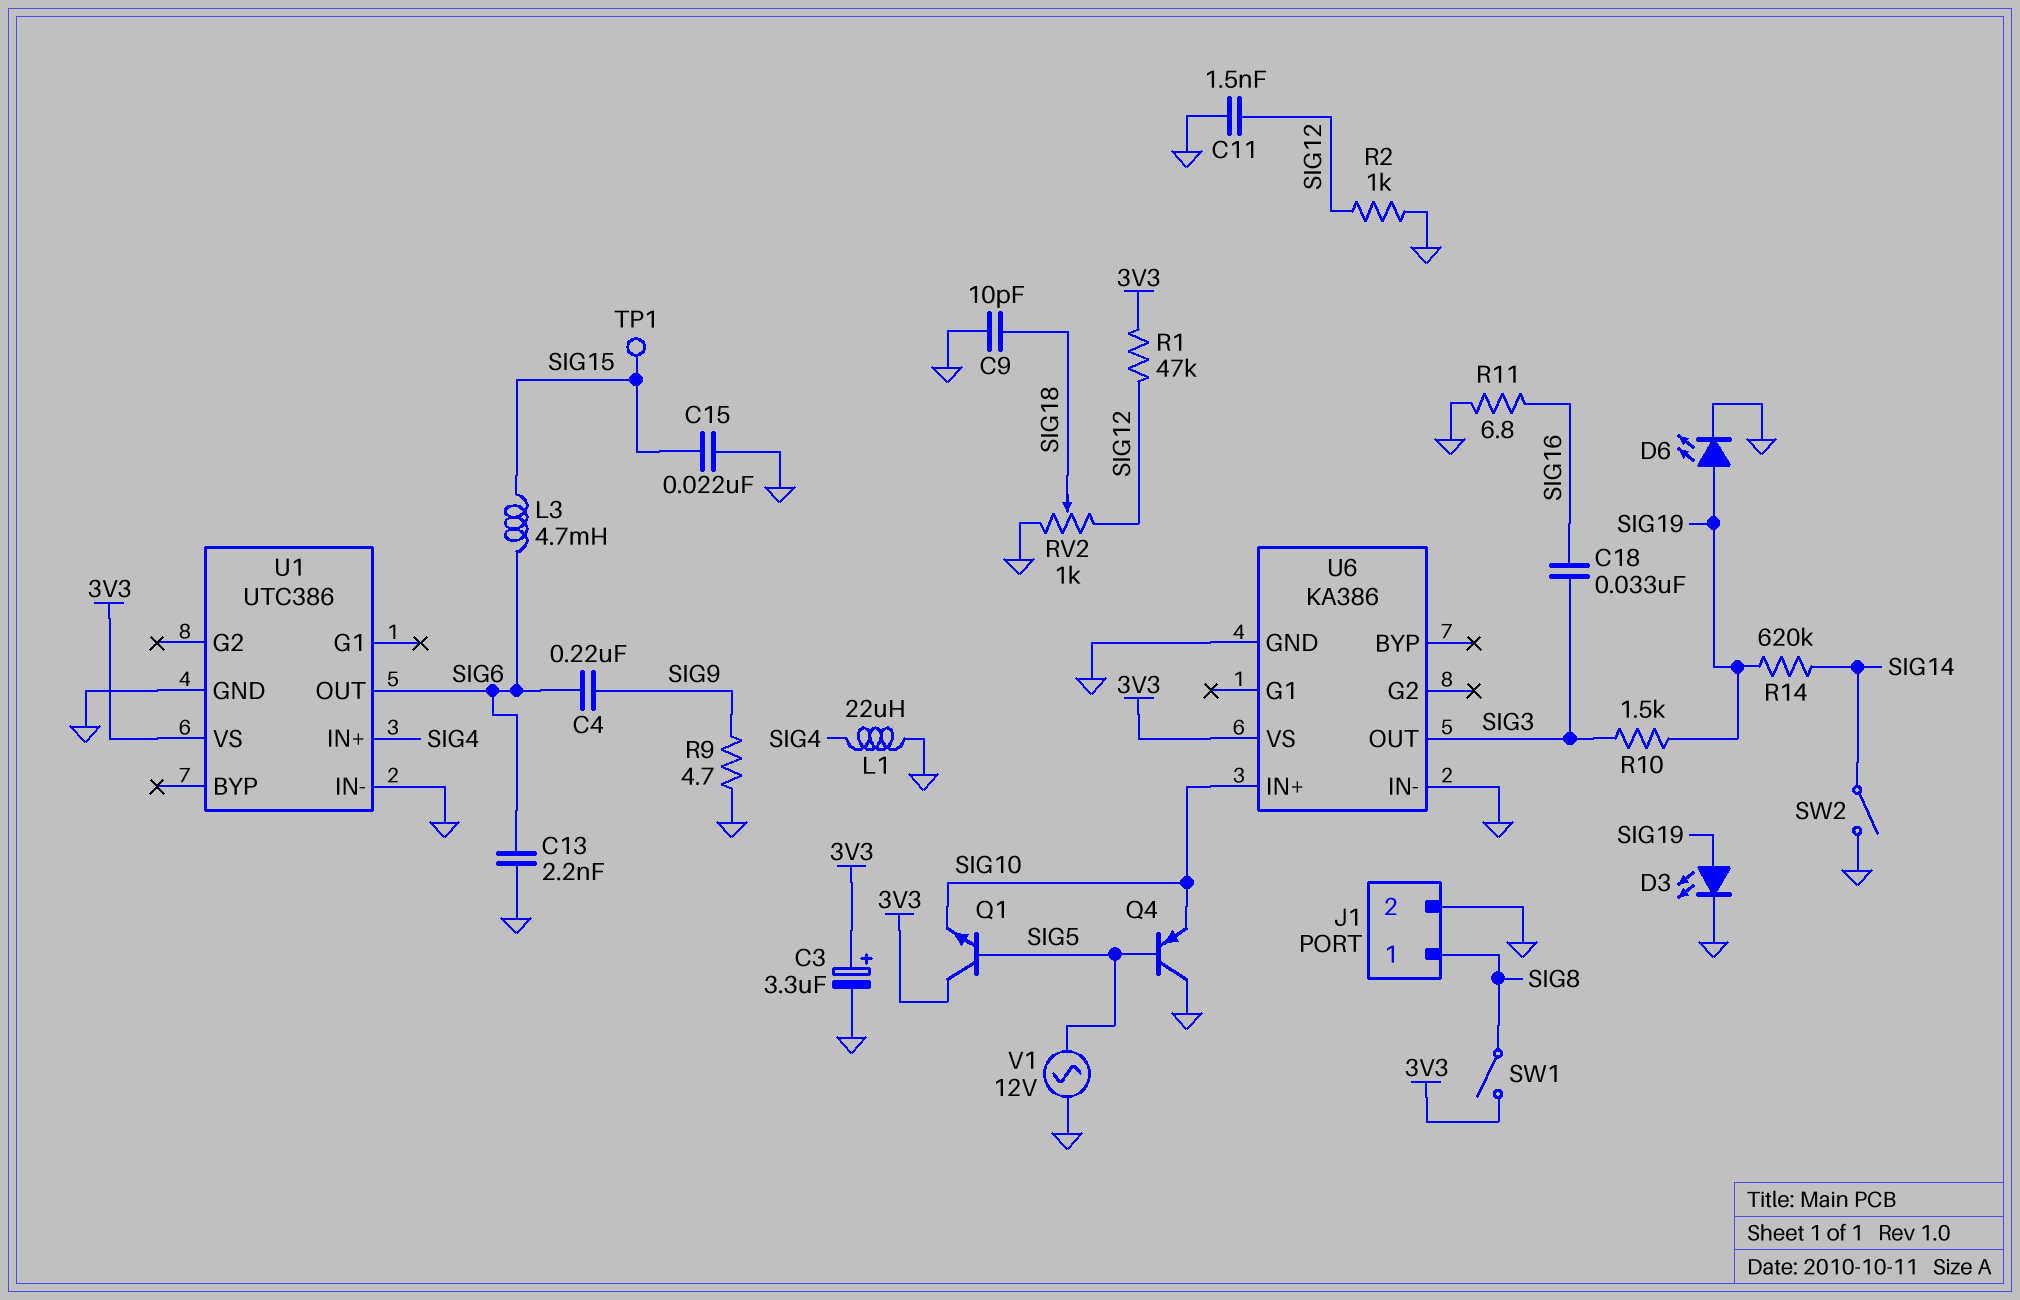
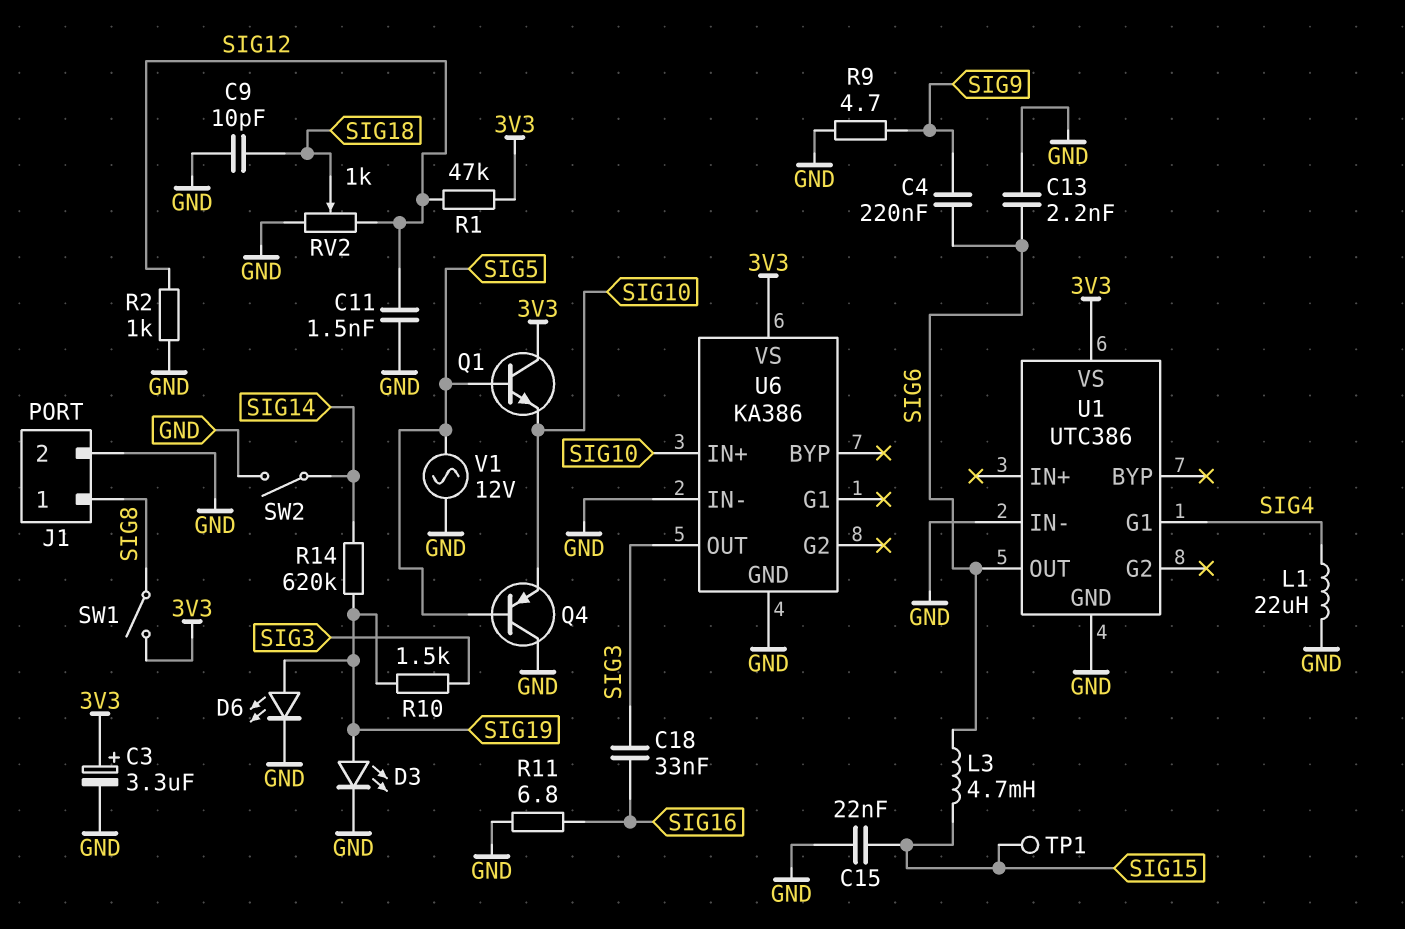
U1 pin G1: none -> SIG4
U1 pin IN+: SIG4 -> none

